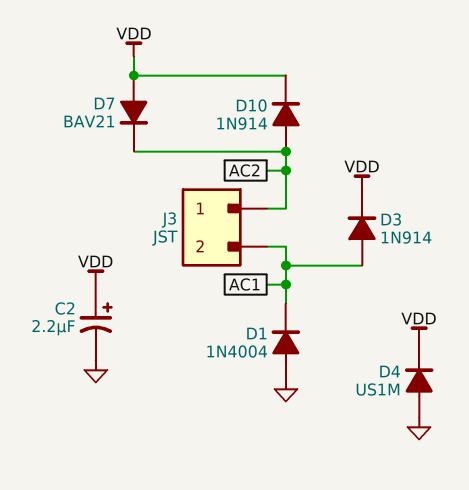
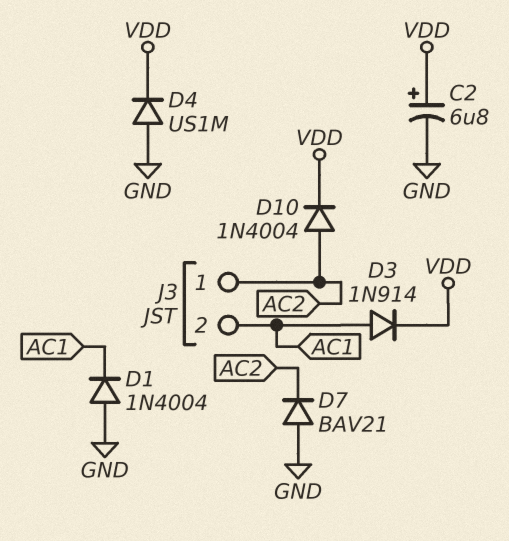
C2: 2.2uF (plus VDD, minus GND) -> 6.8uF (plus VDD, minus GND)
D7: diode BAV21 (A VDD, K AC2) -> diode BAV21 (A GND, K AC2)
D10: diode 1N914 (A AC2, K VDD) -> diode 1N4004 (A AC2, K VDD)

